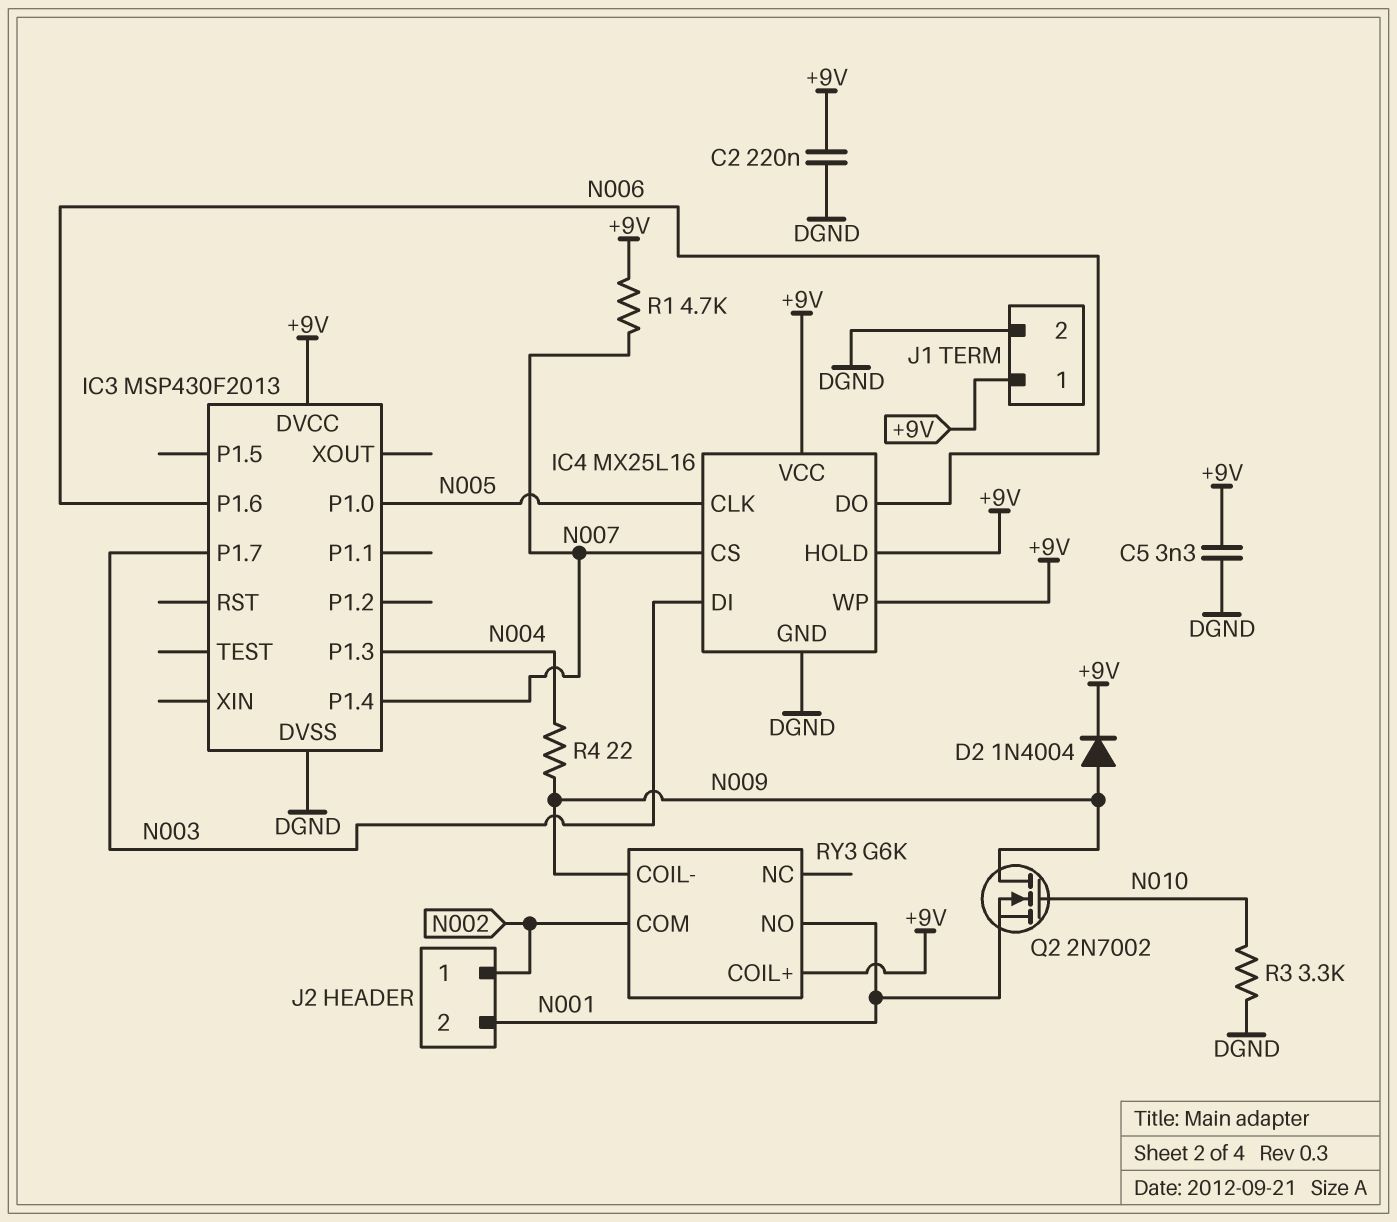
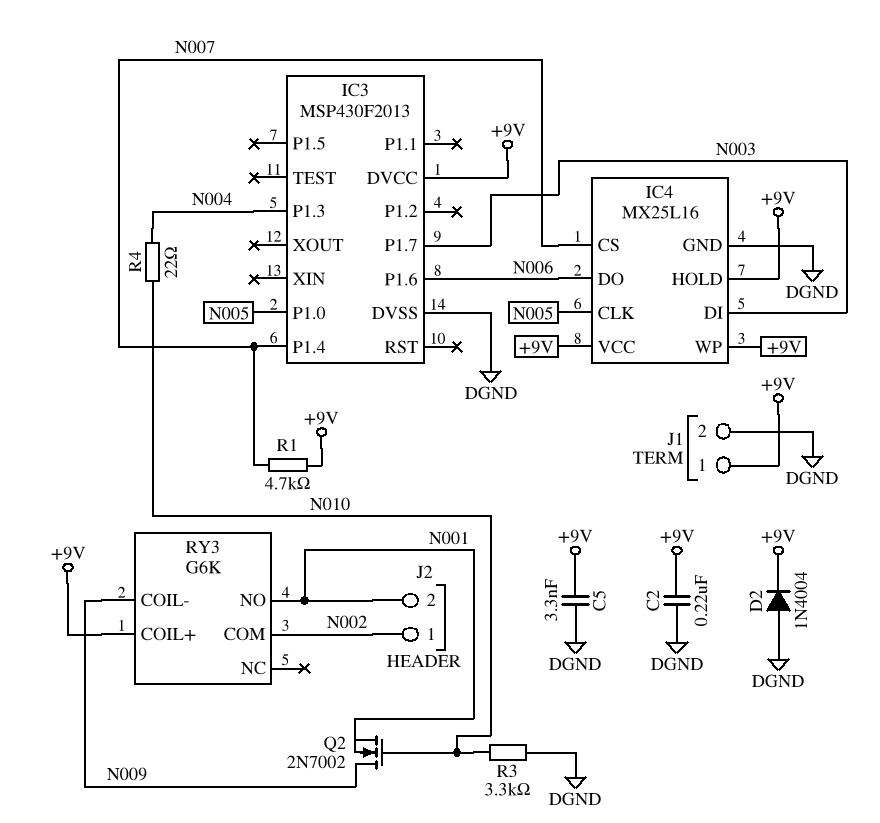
D2: diode 1N4004 (A N009, K +9V) -> diode 1N4004 (A DGND, K +9V)
R4: 22 (N004, N009) -> 22 (N004, N010)

